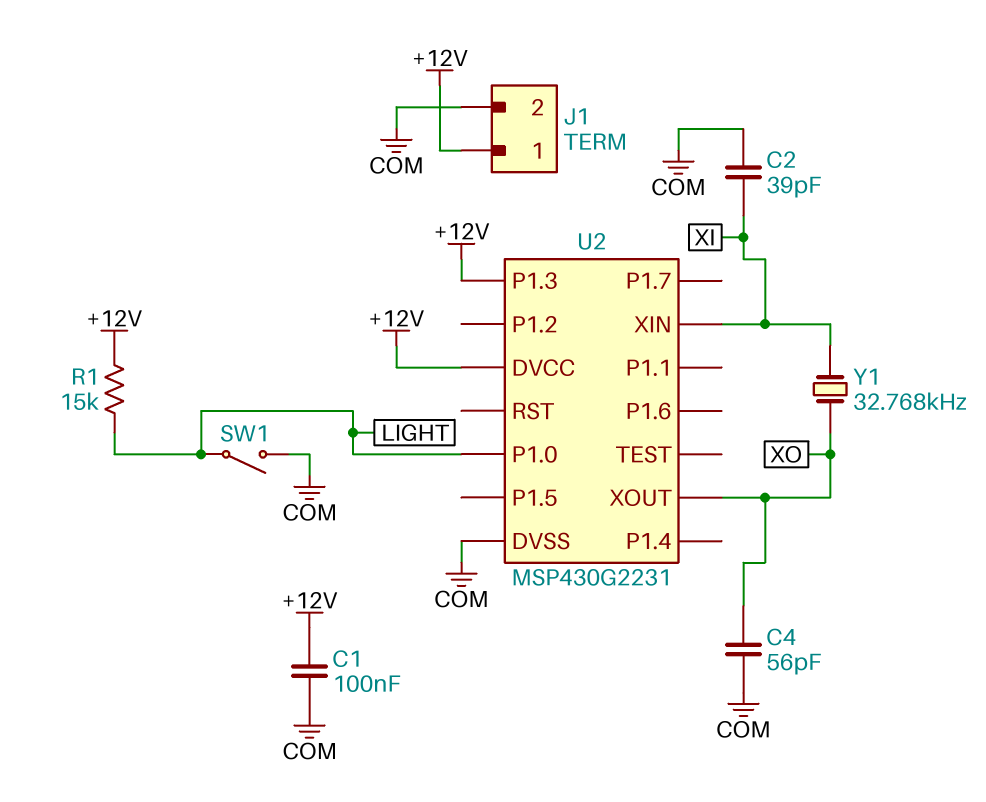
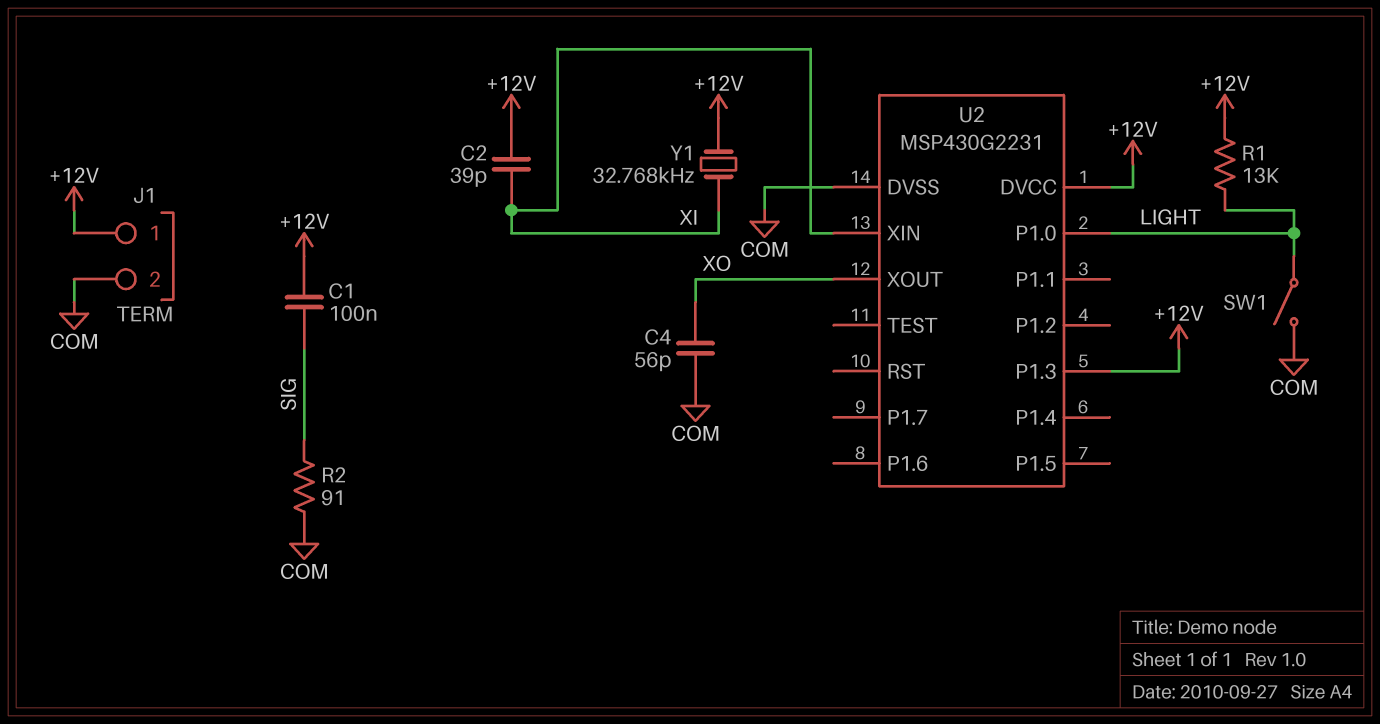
C1: 100nF (+12V, COM) -> 100nF (+12V, SIG)
C2: 39pF (COM, XI) -> 39pF (+12V, XI)
R1: 15k (+12V, LIGHT) -> 13k (+12V, LIGHT)
R2: none -> 91 (COM, SIG)
Y1: 32.768kHz (XI, XO) -> 32.768kHz (+12V, XI)

